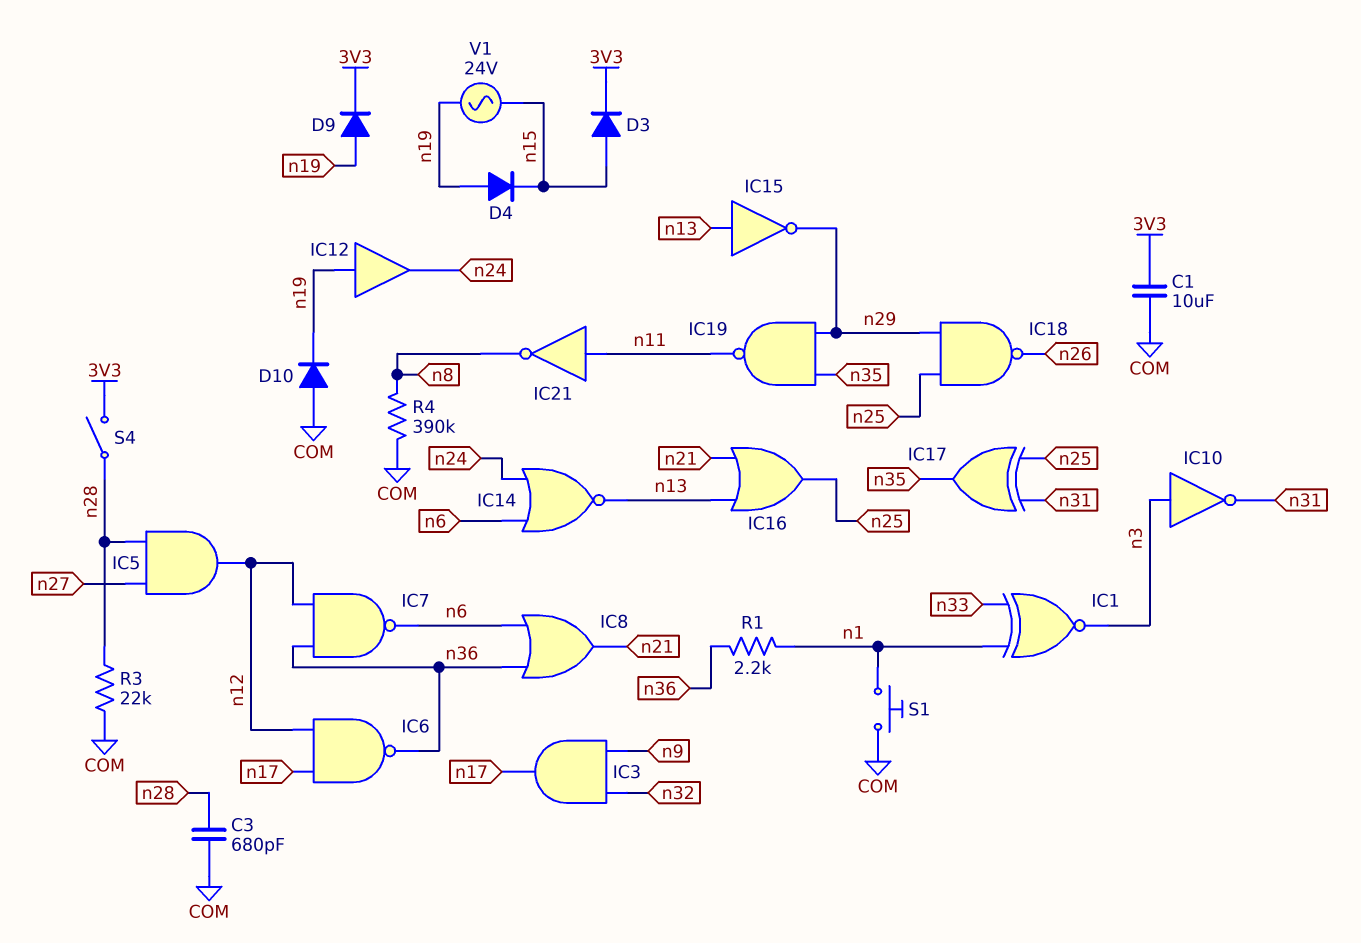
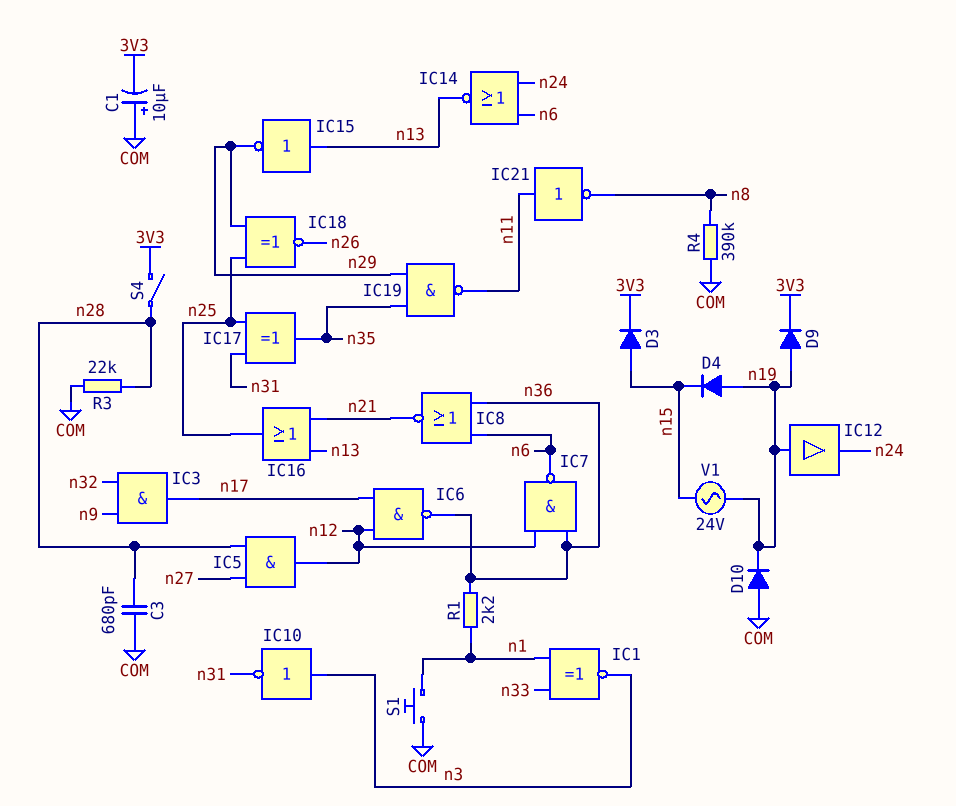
C1: 10uF (3V3, COM) -> 10uF (plus COM, minus 3V3)
IC8: OR (in n6, in n36, out n21) -> NOR (in n6, in n36, out n21)
IC18: NAND (in n25, in n29, out n26) -> XNOR (in n25, in n29, out n26)

